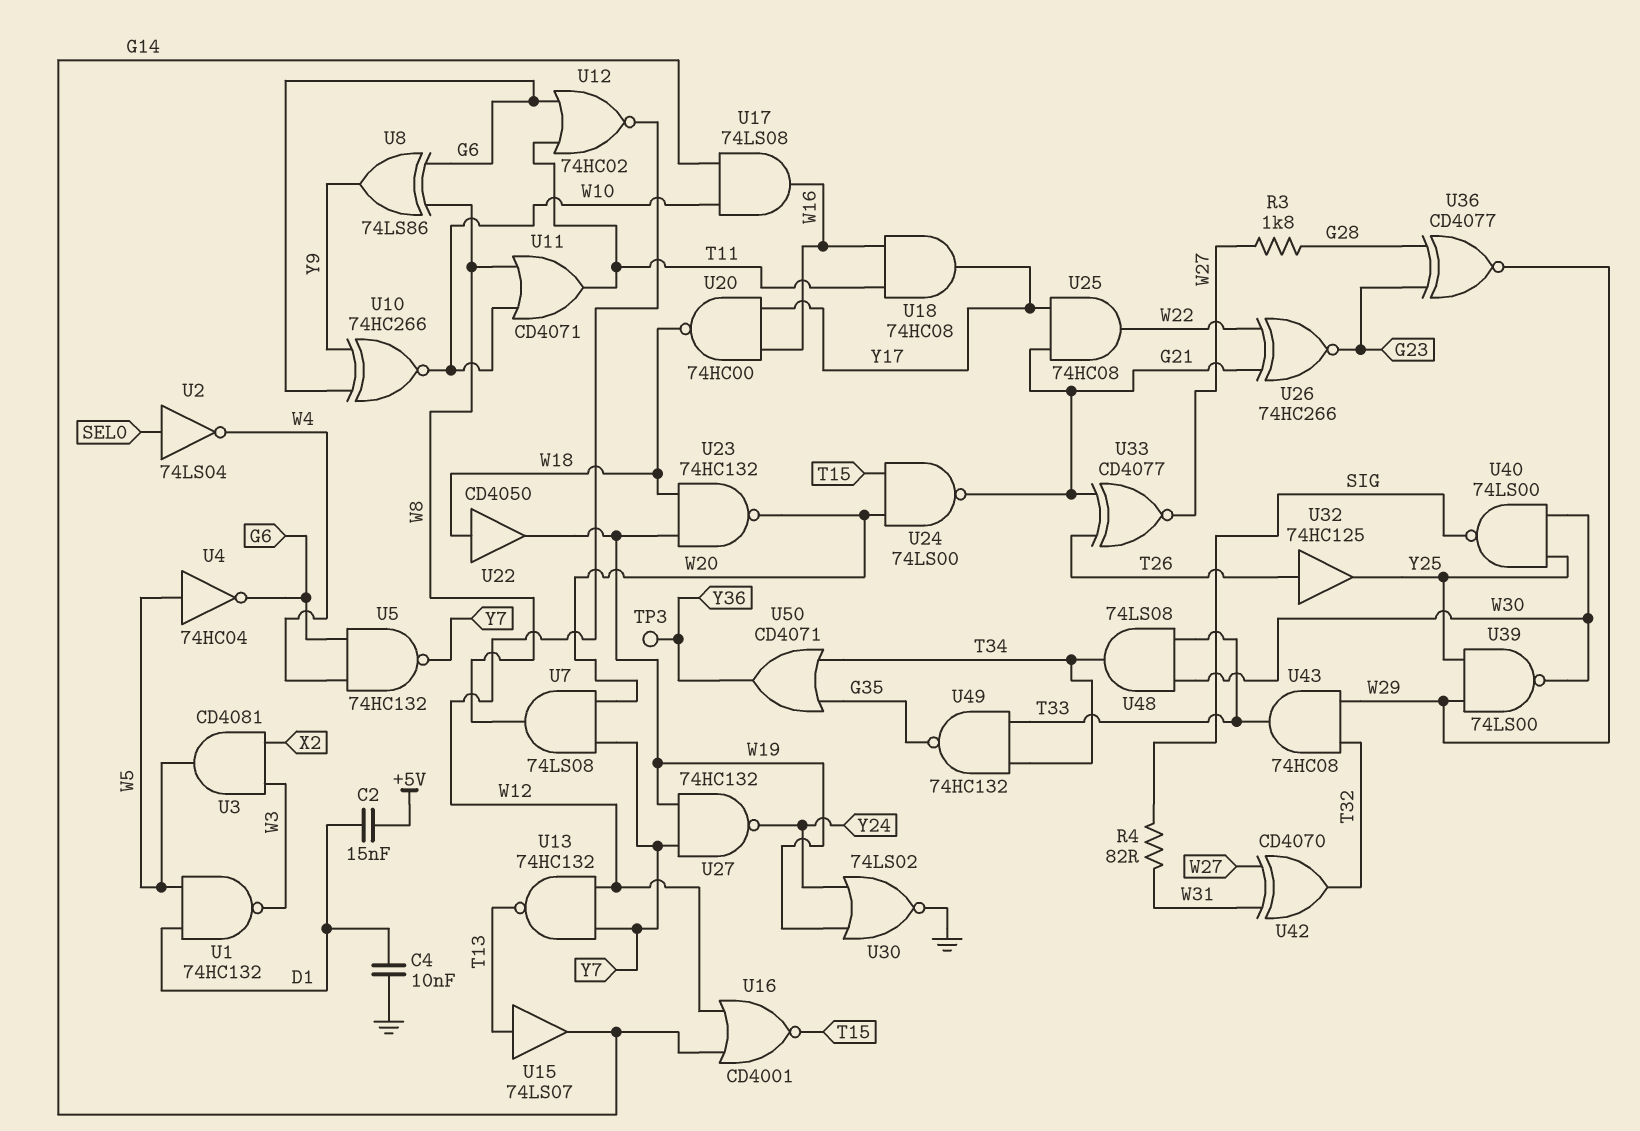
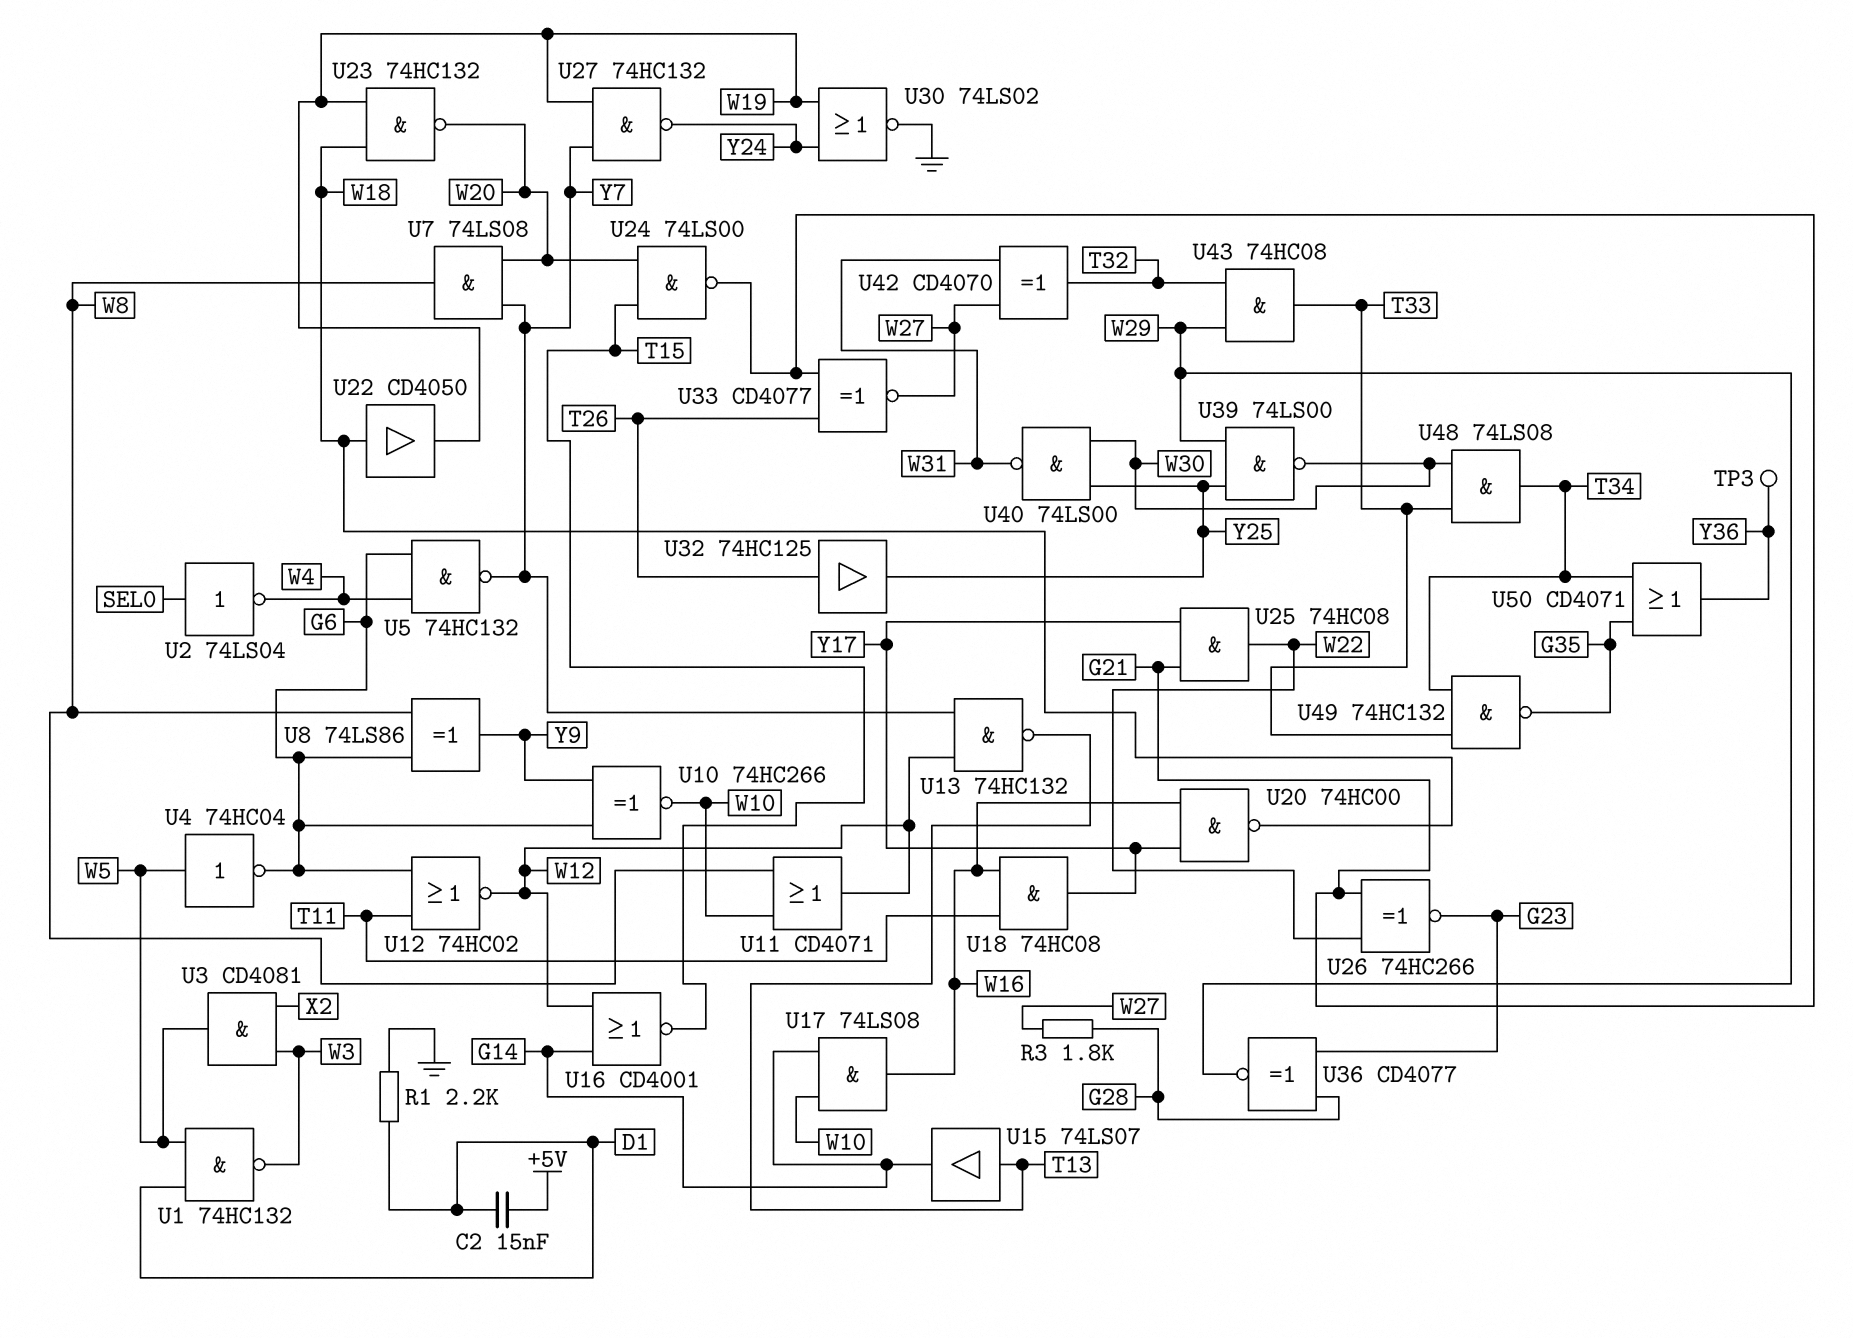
C4: 10nF (D1, GND) -> none
R1: none -> 2.2k (D1, GND)
R4: 82 (SIG, W31) -> none
U11: OR CD4071 (in W8, in W10, out T11) -> OR CD4071 (in W8, in W10, out W12)
U40: NAND 74LS00 (in W30, in Y25, out SIG) -> NAND 74LS00 (in W30, in Y25, out W31)

